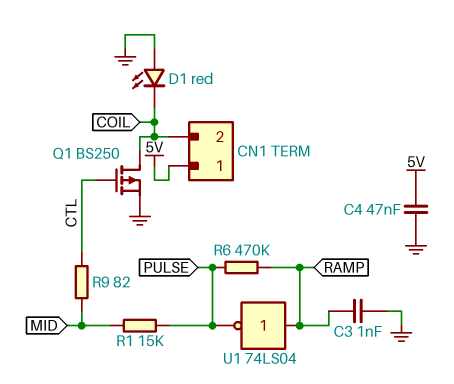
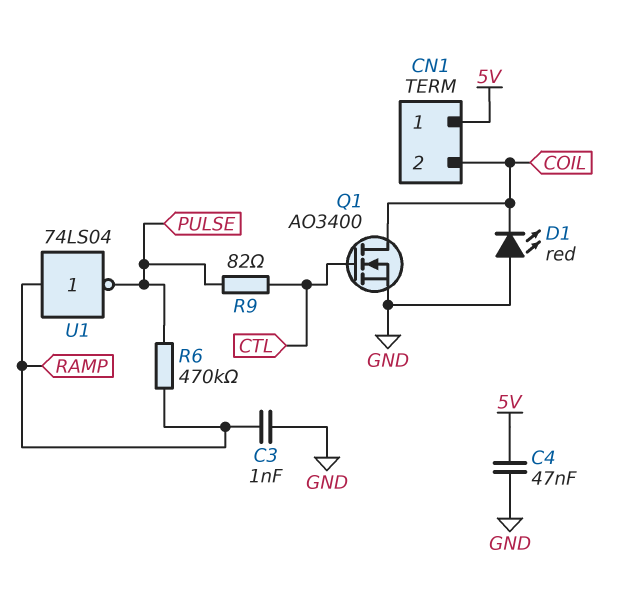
Q1: PMOS BS250 (G CTL, D COIL, S GND) -> NMOS AO3400 (G CTL, D COIL, S GND)
R1: 15k (MID, PULSE) -> none
R9: 82 (CTL, MID) -> 82 (CTL, PULSE)

